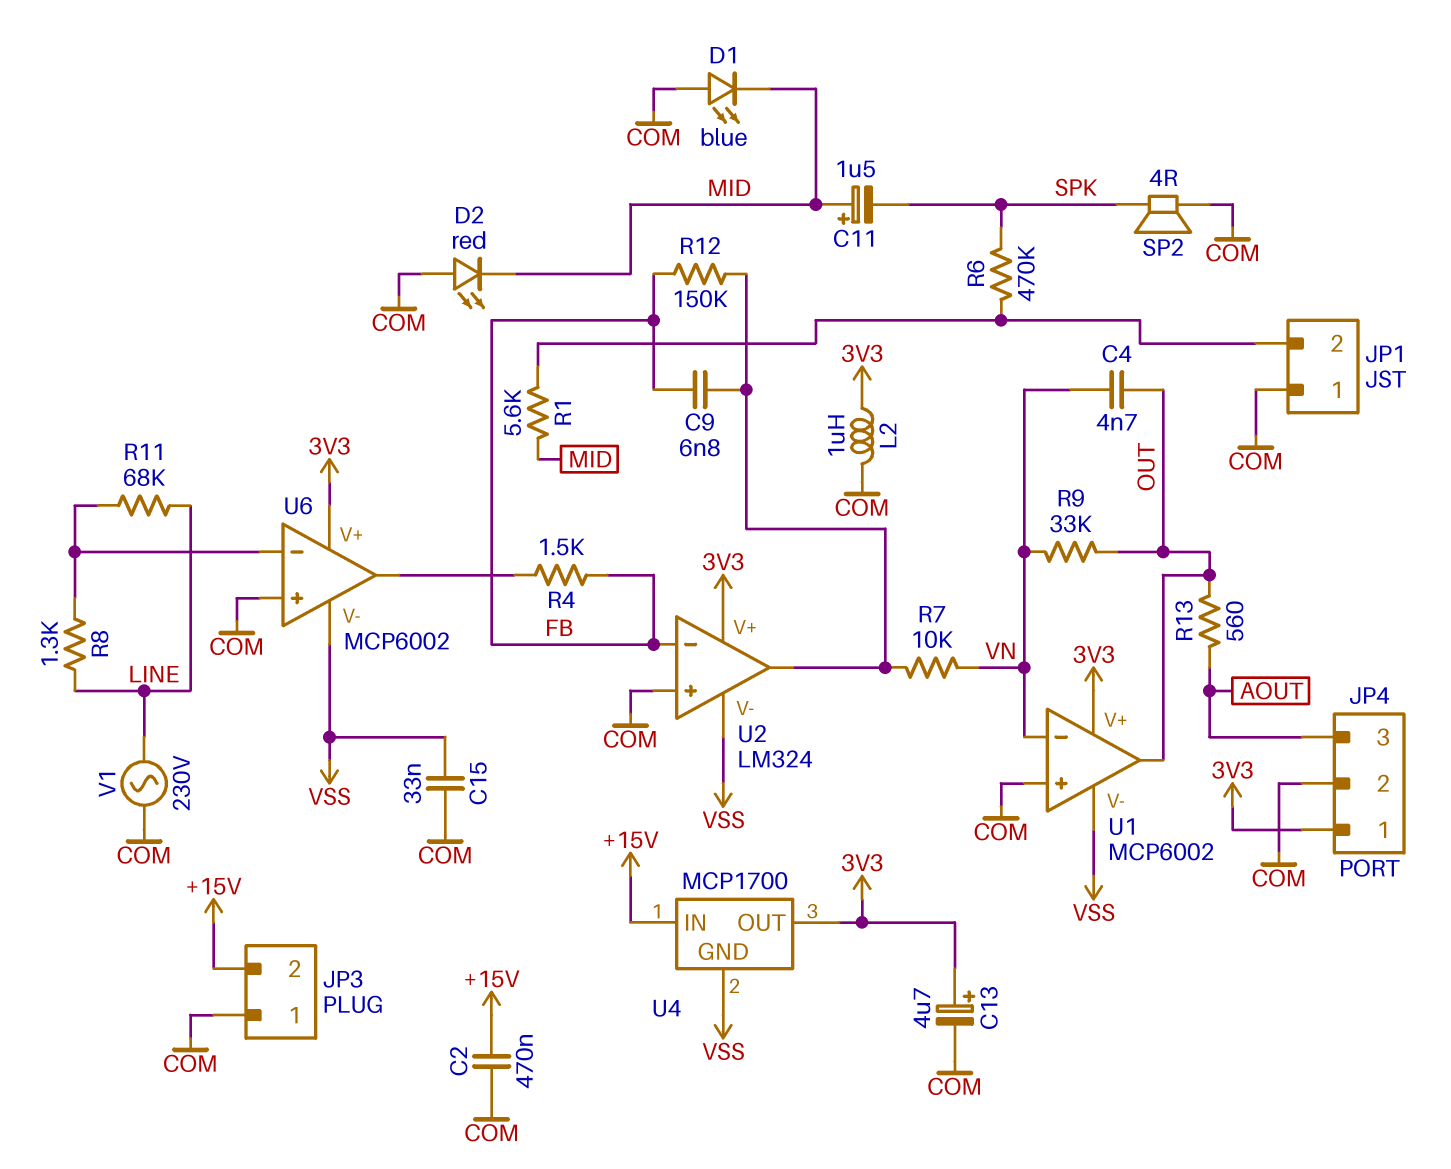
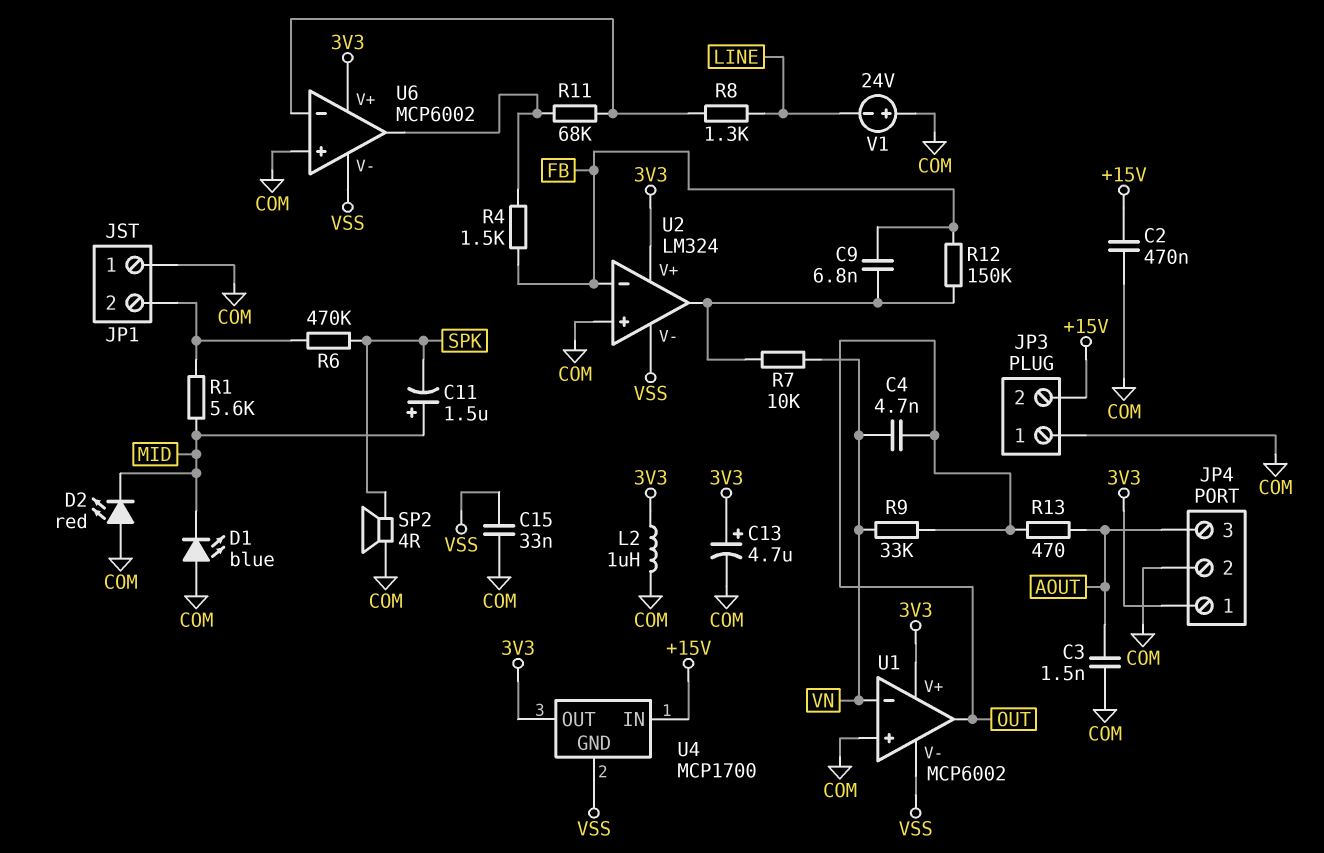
C3: none -> 1.5nF (AOUT, COM)
R11: 68k (LINE, U6/in-) -> 68k (U6/in-, U6/out)
R13: 560 (AOUT, OUT) -> 470 (AOUT, OUT)
V1: AC 230V (COM, LINE) -> 24V (plus COM, minus LINE)

